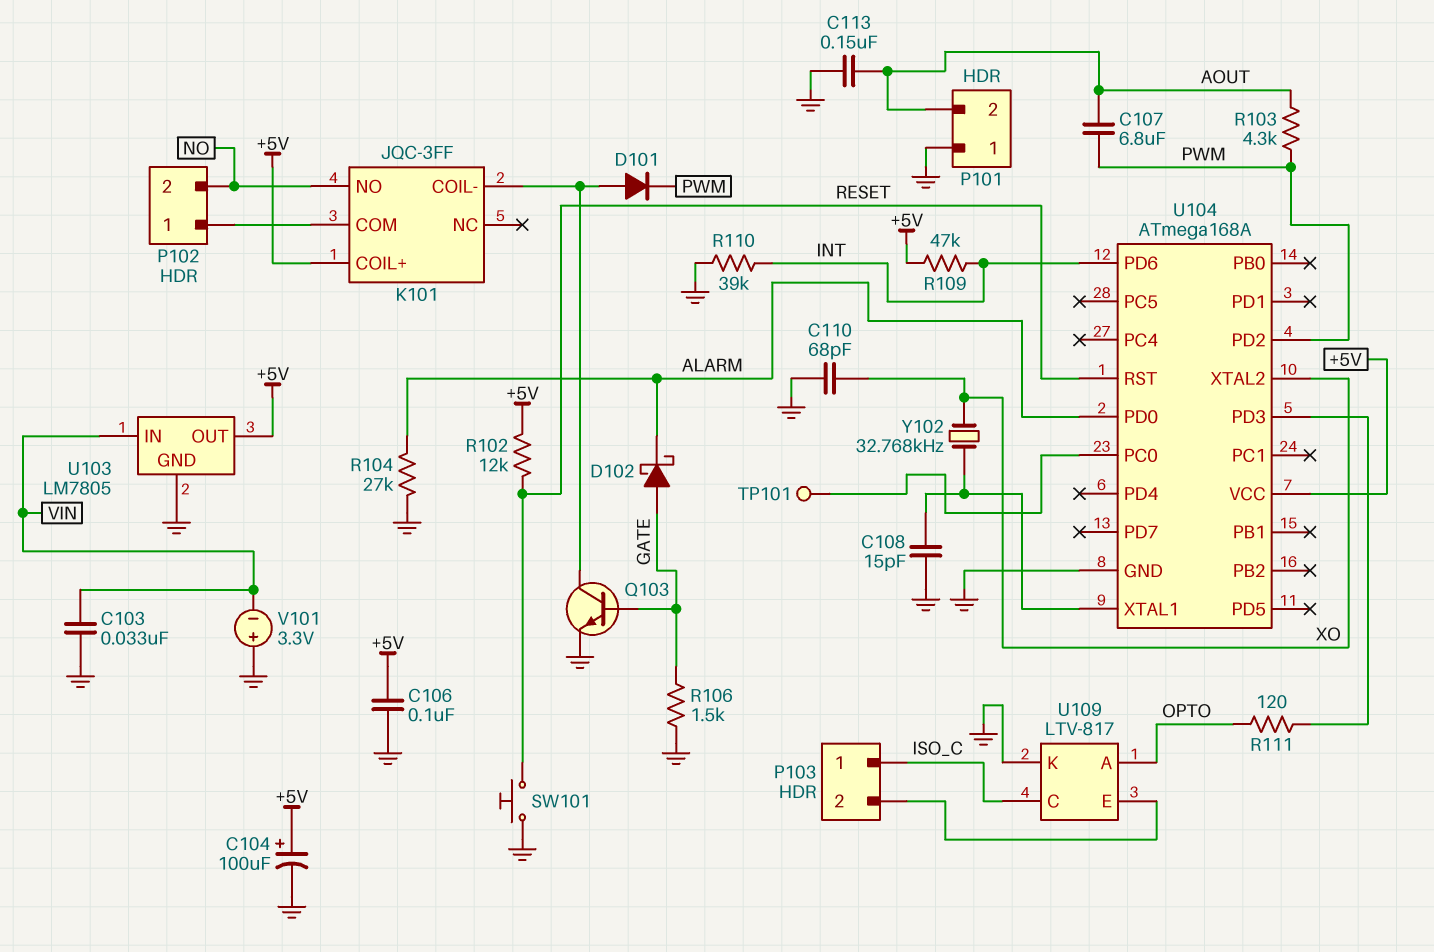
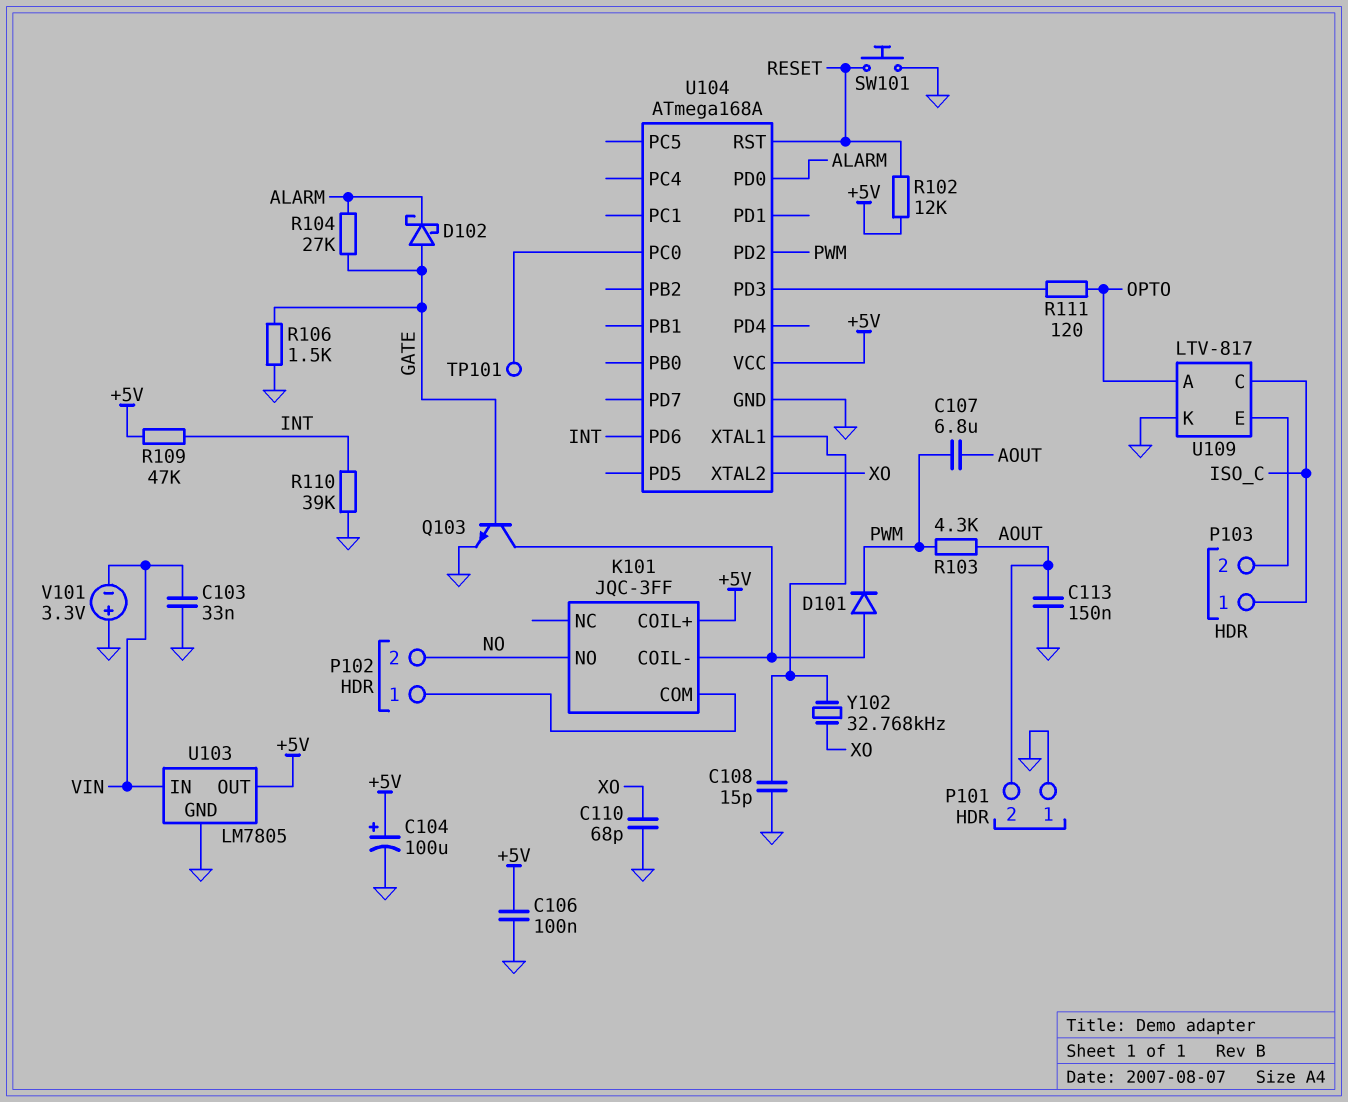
R104: 27k (ALARM, GND) -> 27k (ALARM, GATE)

